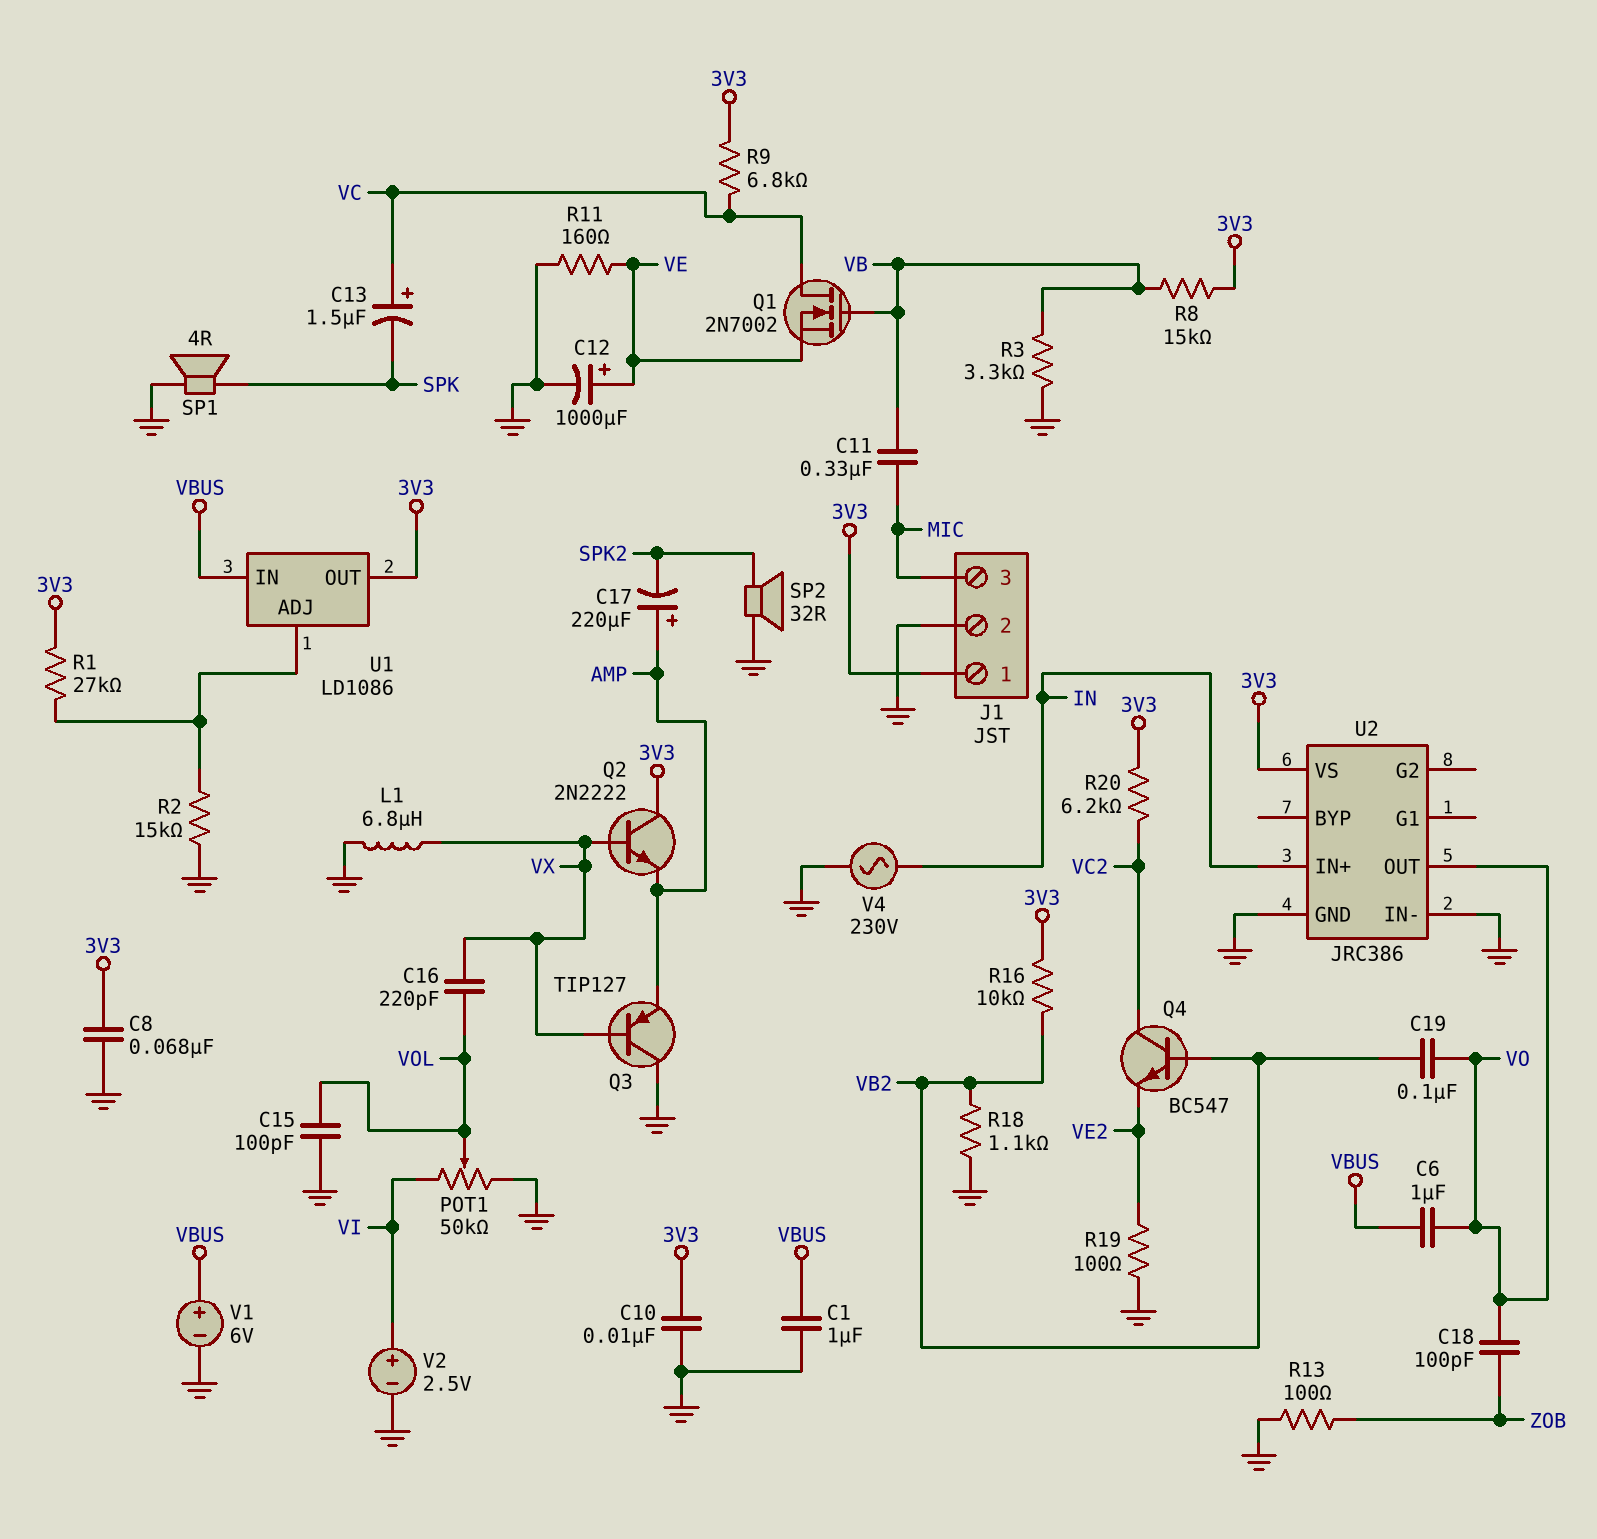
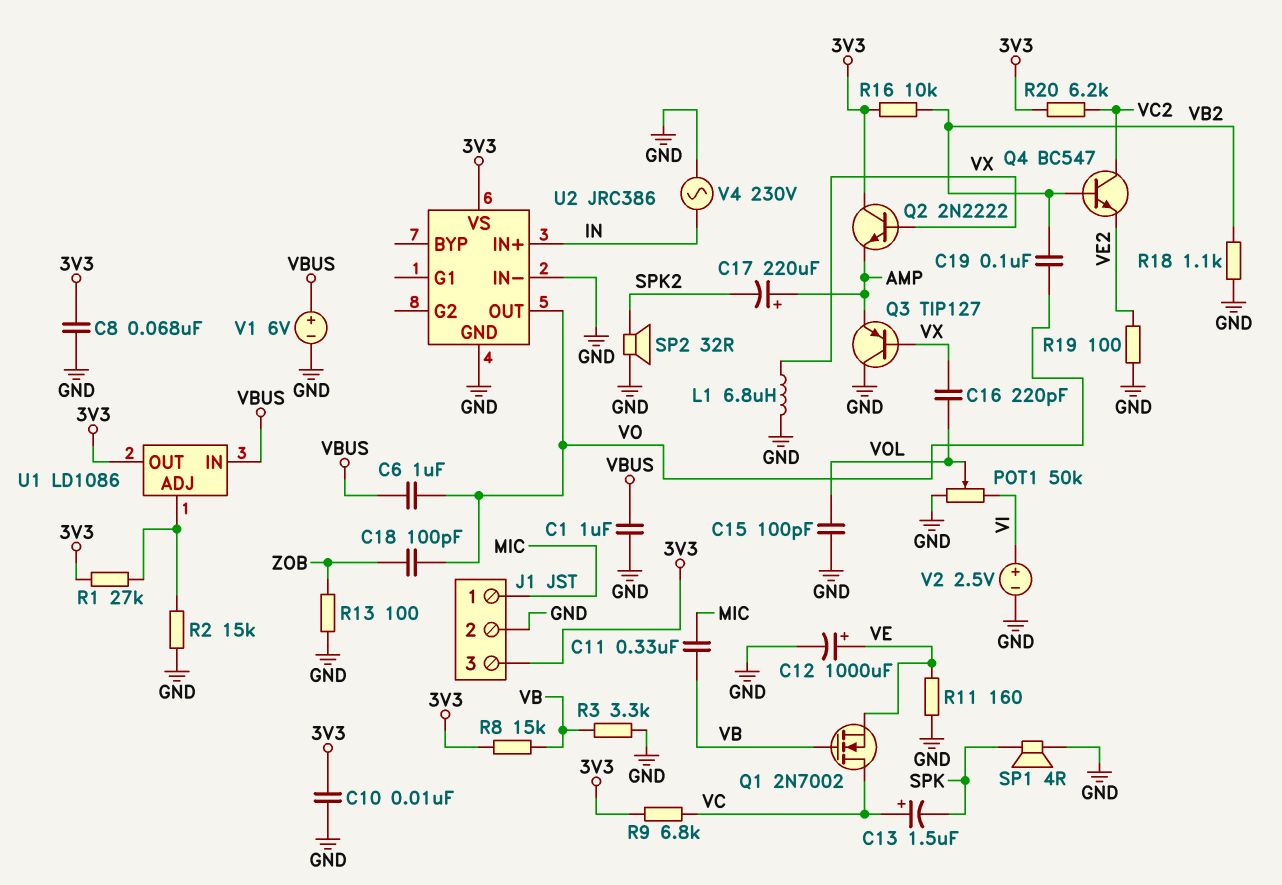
J1 pin 1: 3V3 -> MIC
J1 pin 3: MIC -> 3V3

